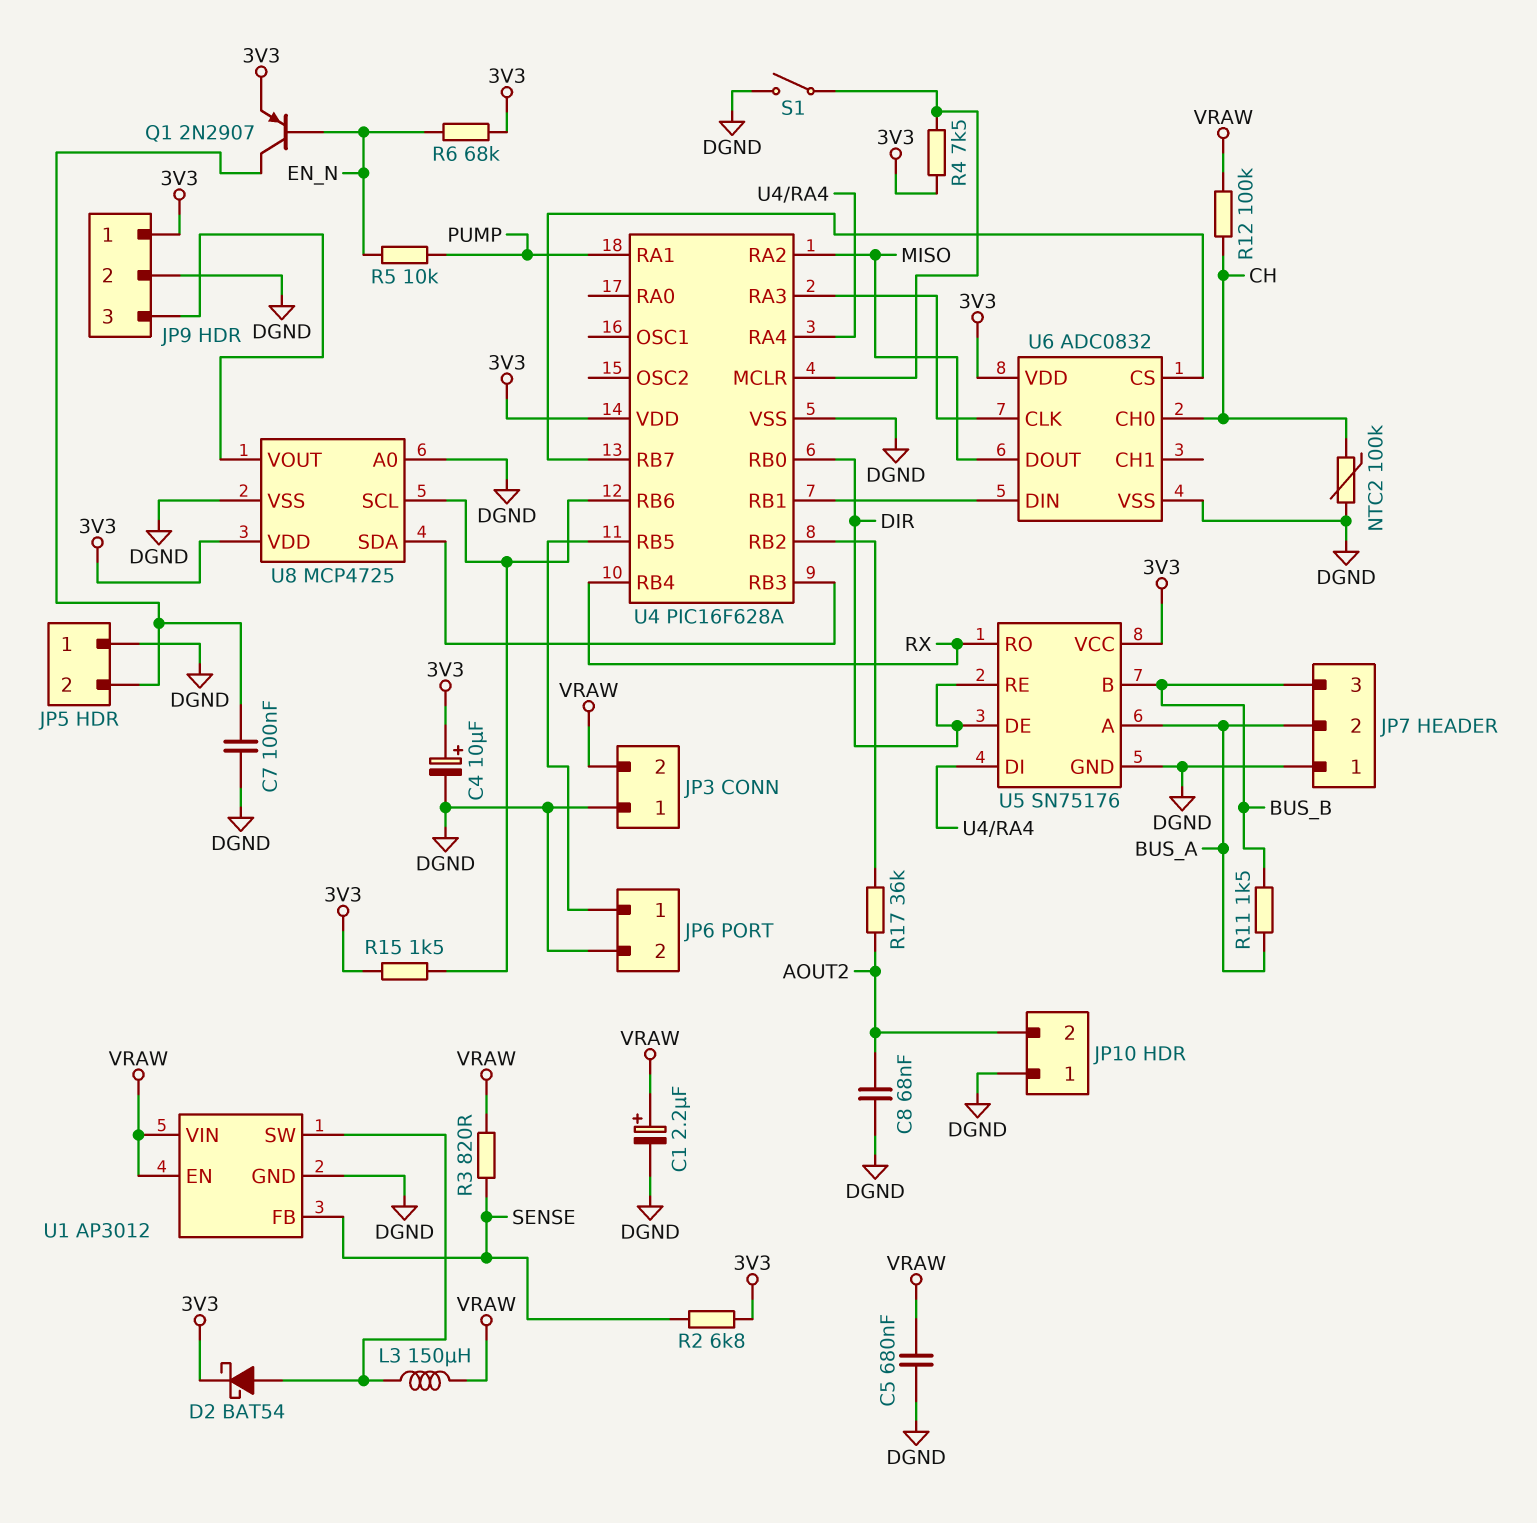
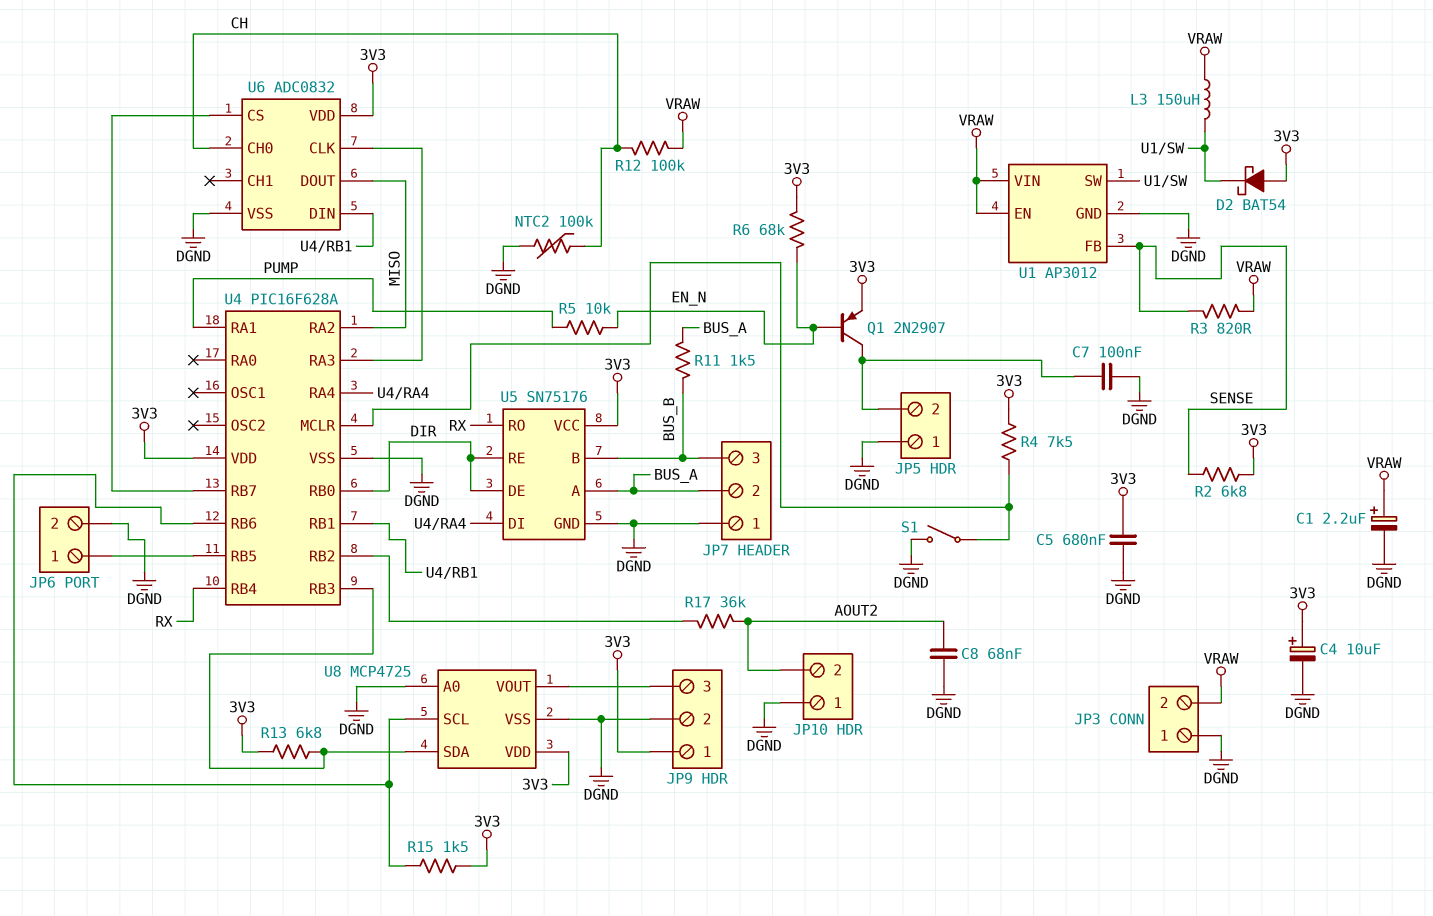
C5: 680nF (DGND, VRAW) -> 680nF (3V3, DGND)
D2: schottky BAT54 (A U1/SW, K 3V3) -> schottky BAT54 (A 3V3, K U1/SW)
R13: none -> 6.8k (3V3, U4/RB3)

